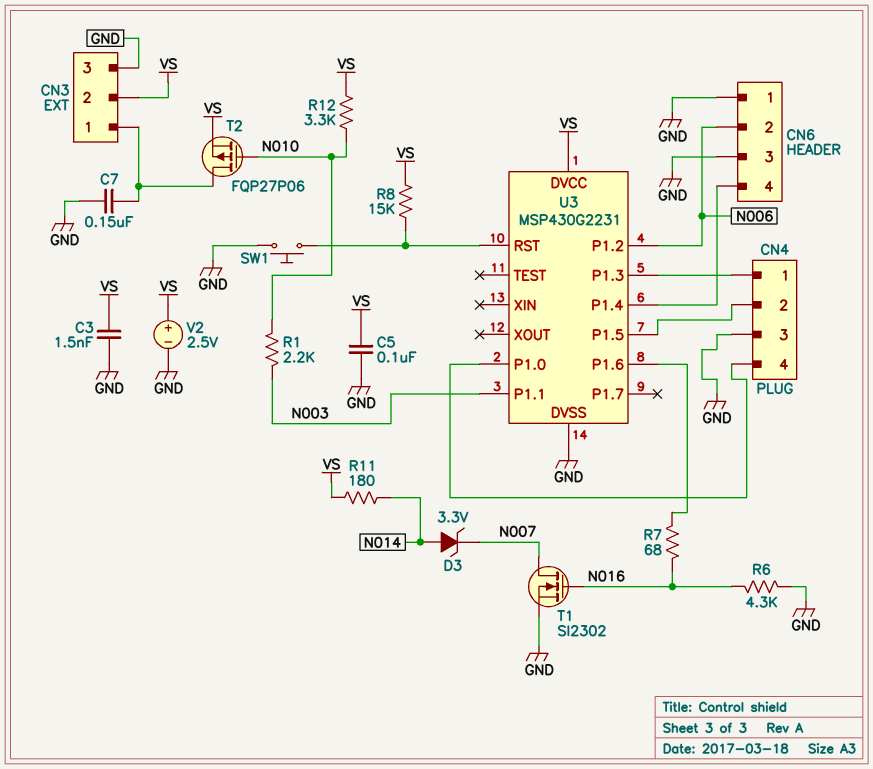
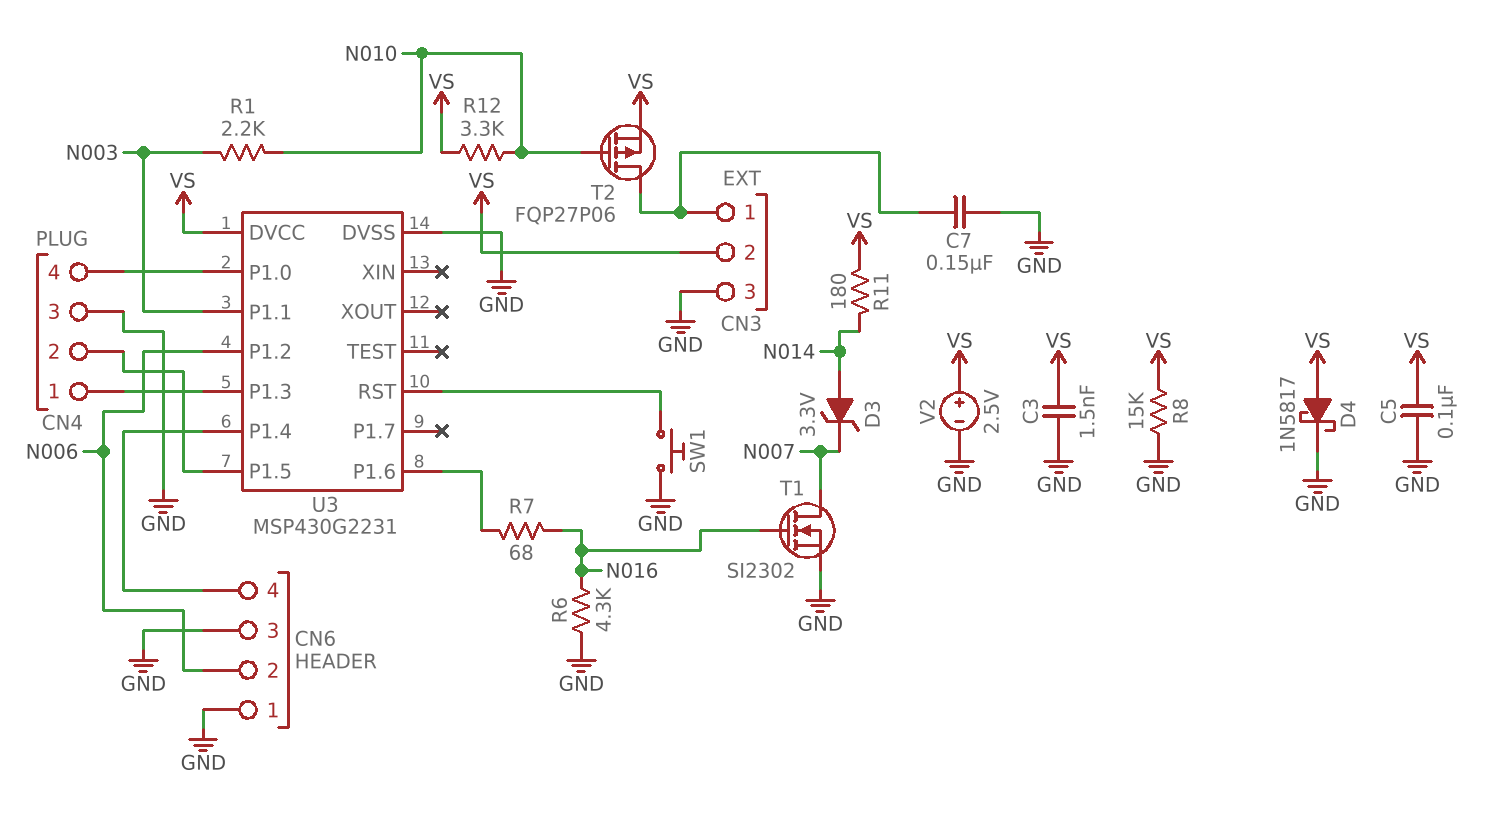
D4: none -> schottky 1N5817 (A VS, K GND)
R8: 15k (U3/RST, VS) -> 15k (GND, VS)

